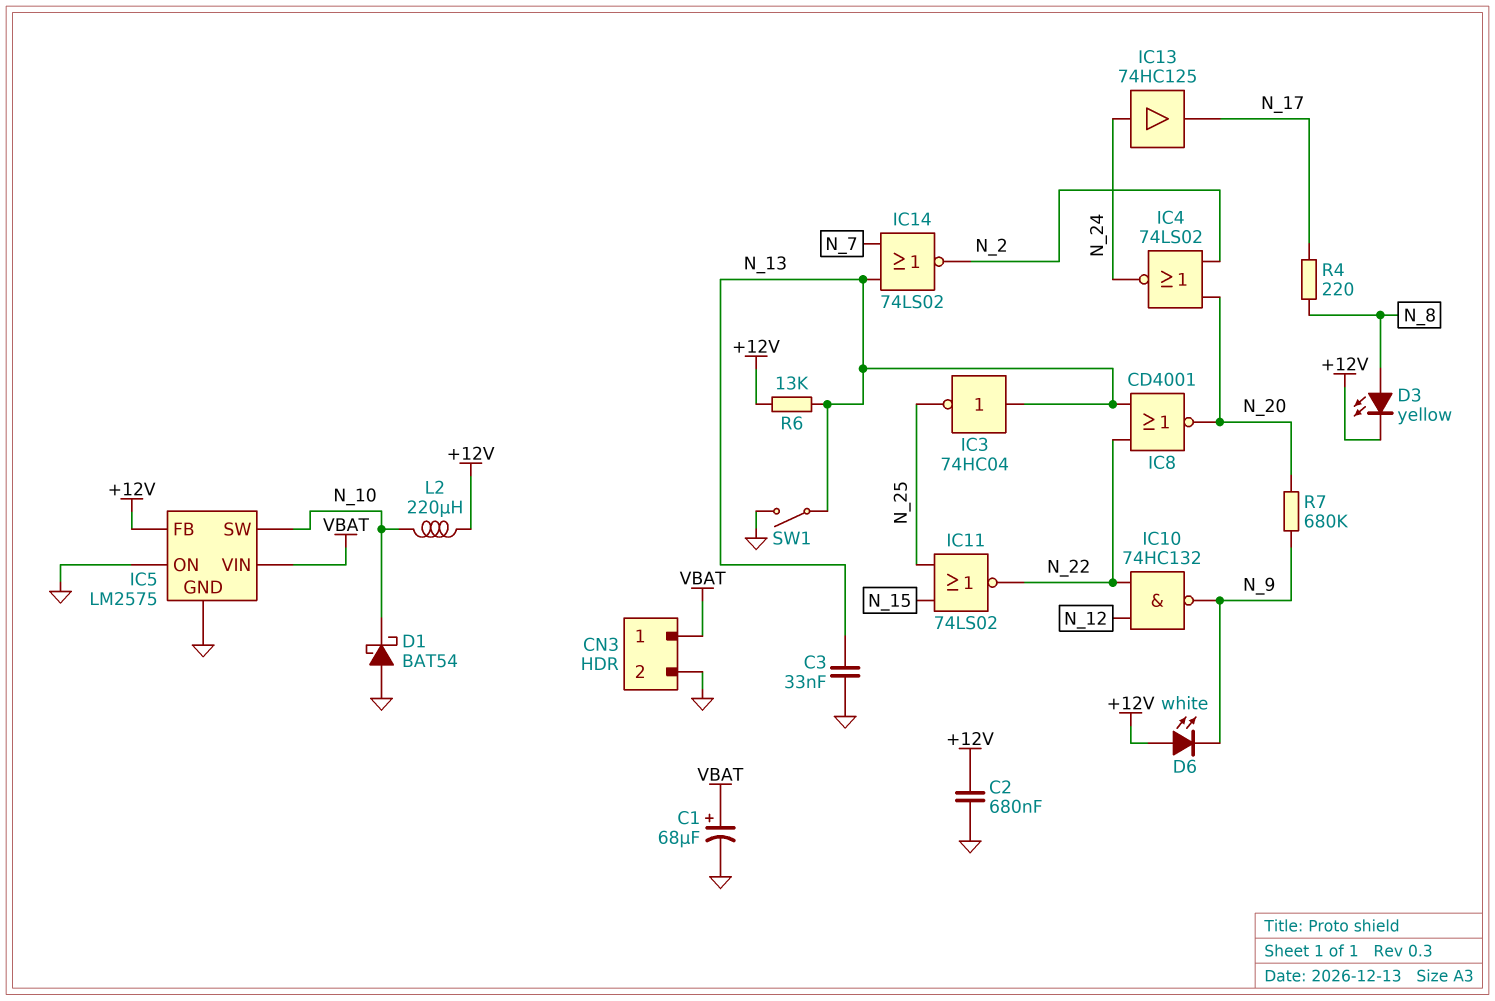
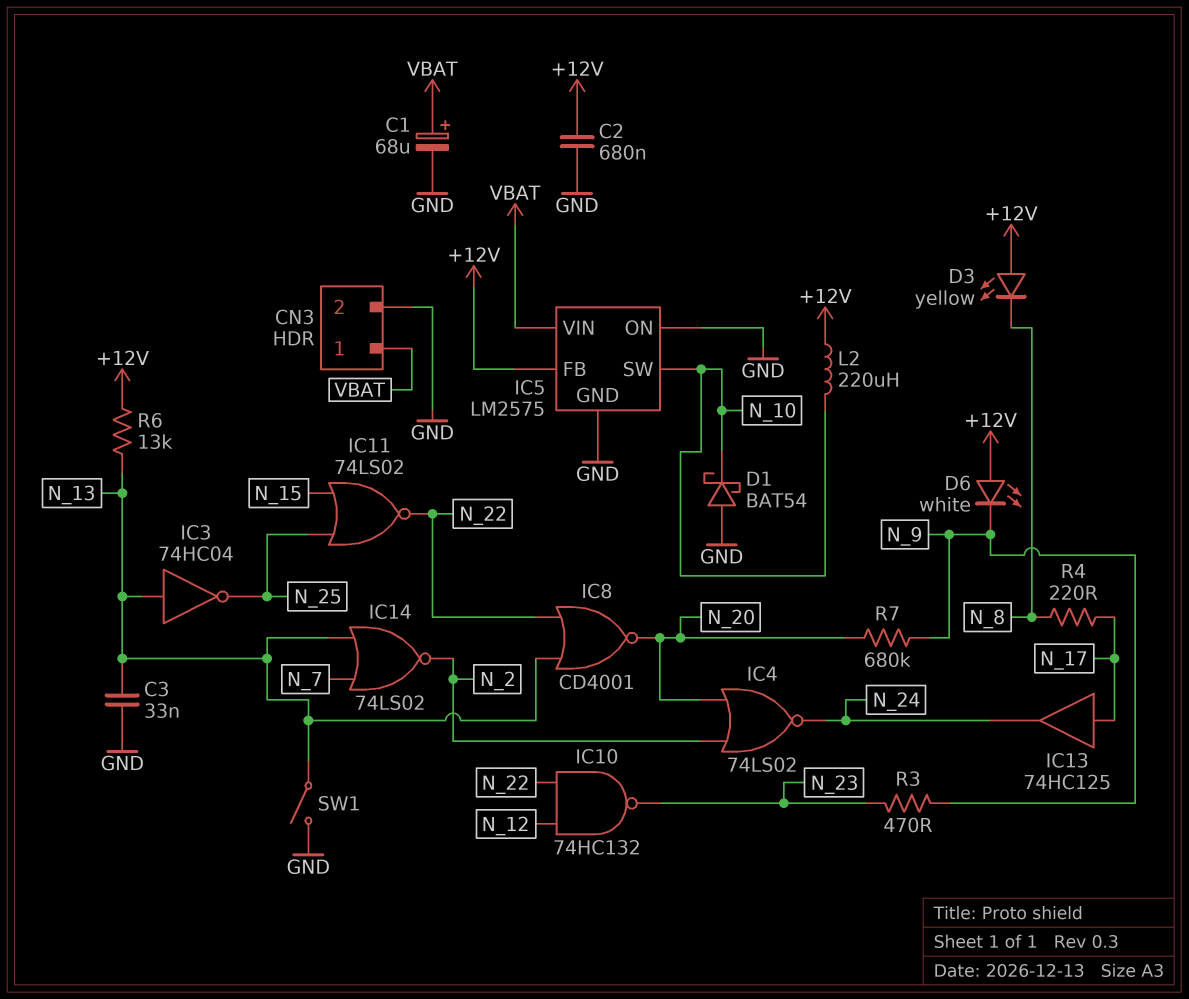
D3: LED yellow (A N_8, K +12V) -> LED yellow (A +12V, K N_8)
IC10: NAND 74HC132 (in N_12, in N_22, out N_9) -> NAND 74HC132 (in N_12, in N_22, out N_23)
IC13: buffer 74HC125 (in N_24, out N_17) -> buffer 74HC125 (in N_17, out N_24)
R3: none -> 470 (N_9, N_23)

